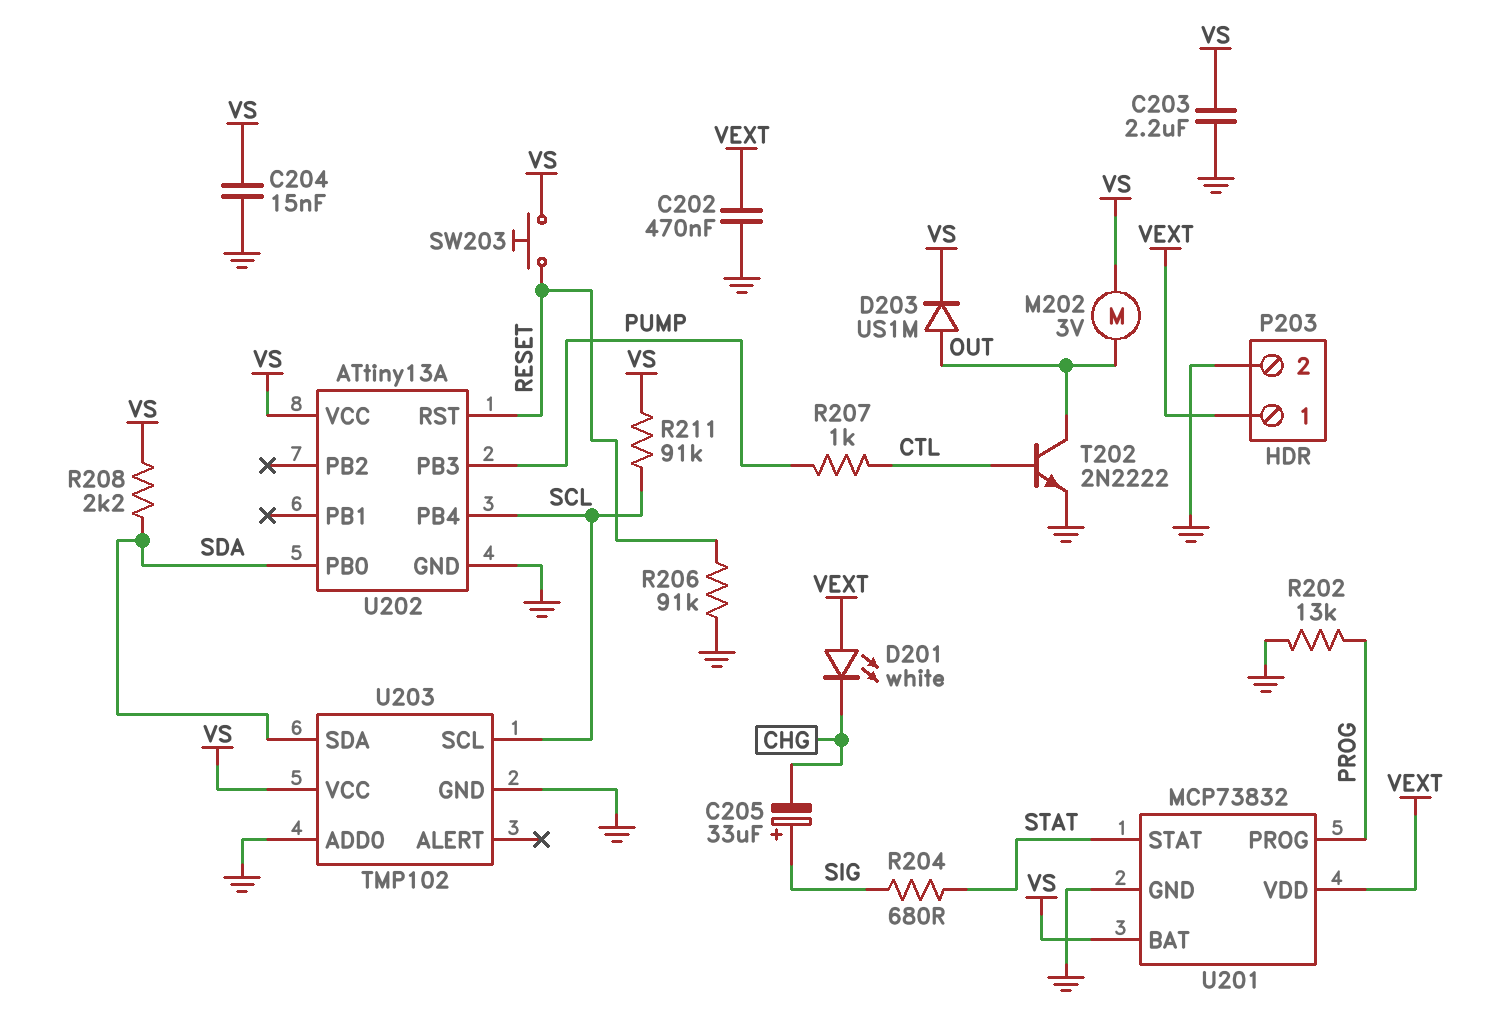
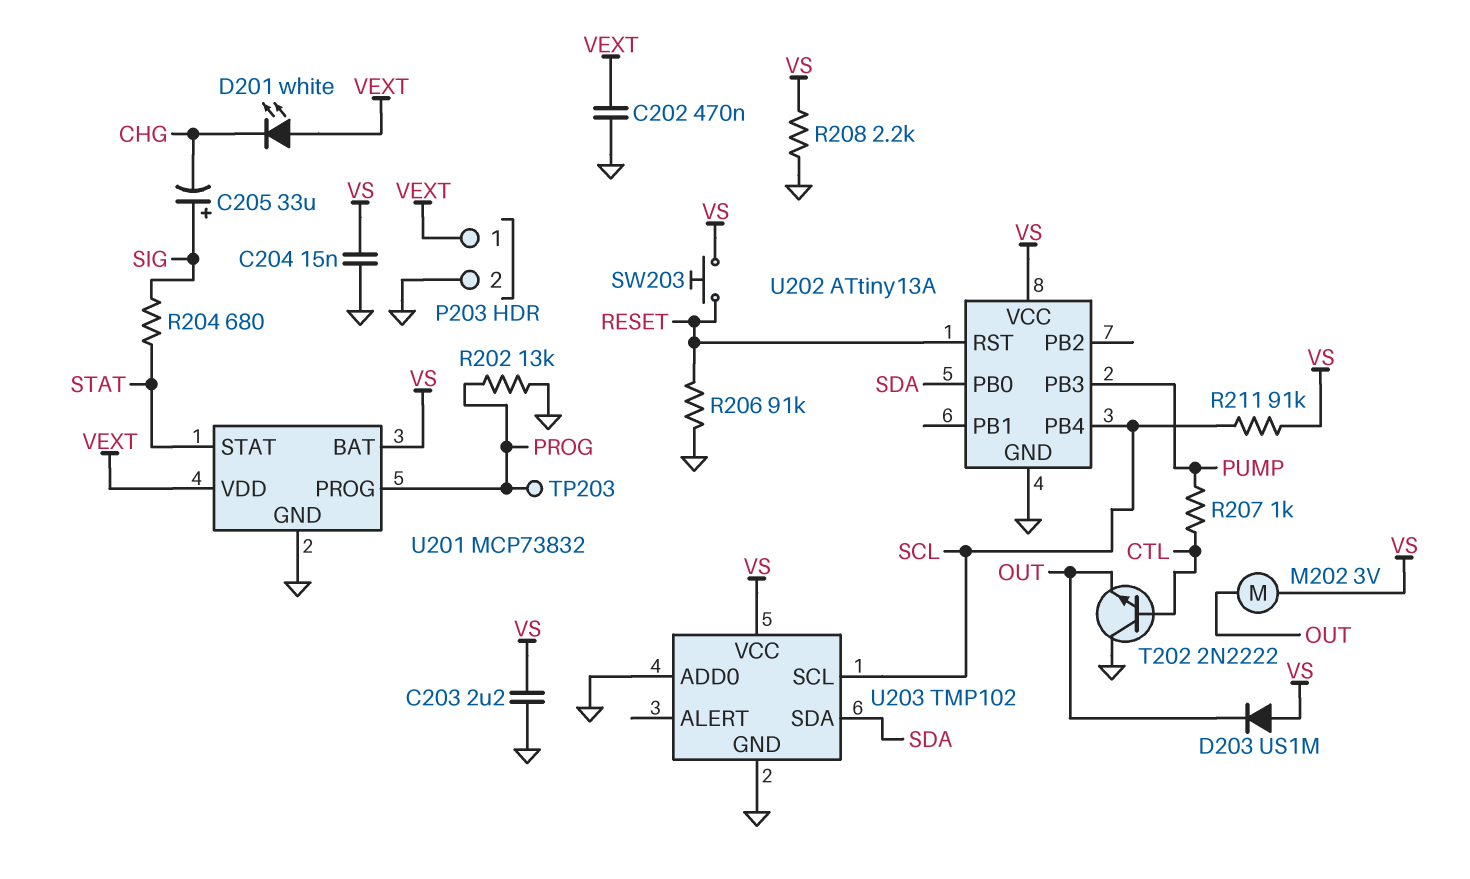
D203: diode US1M (A OUT, K VS) -> diode US1M (A VS, K OUT)
R208: 2.2k (SDA, VS) -> 2.2k (GND, VS)
T202: NPN 2N2222 (B CTL, C OUT, E GND) -> NPN 2N2222 (B CTL, C GND, E OUT)
TP203: none -> test point (PROG)

